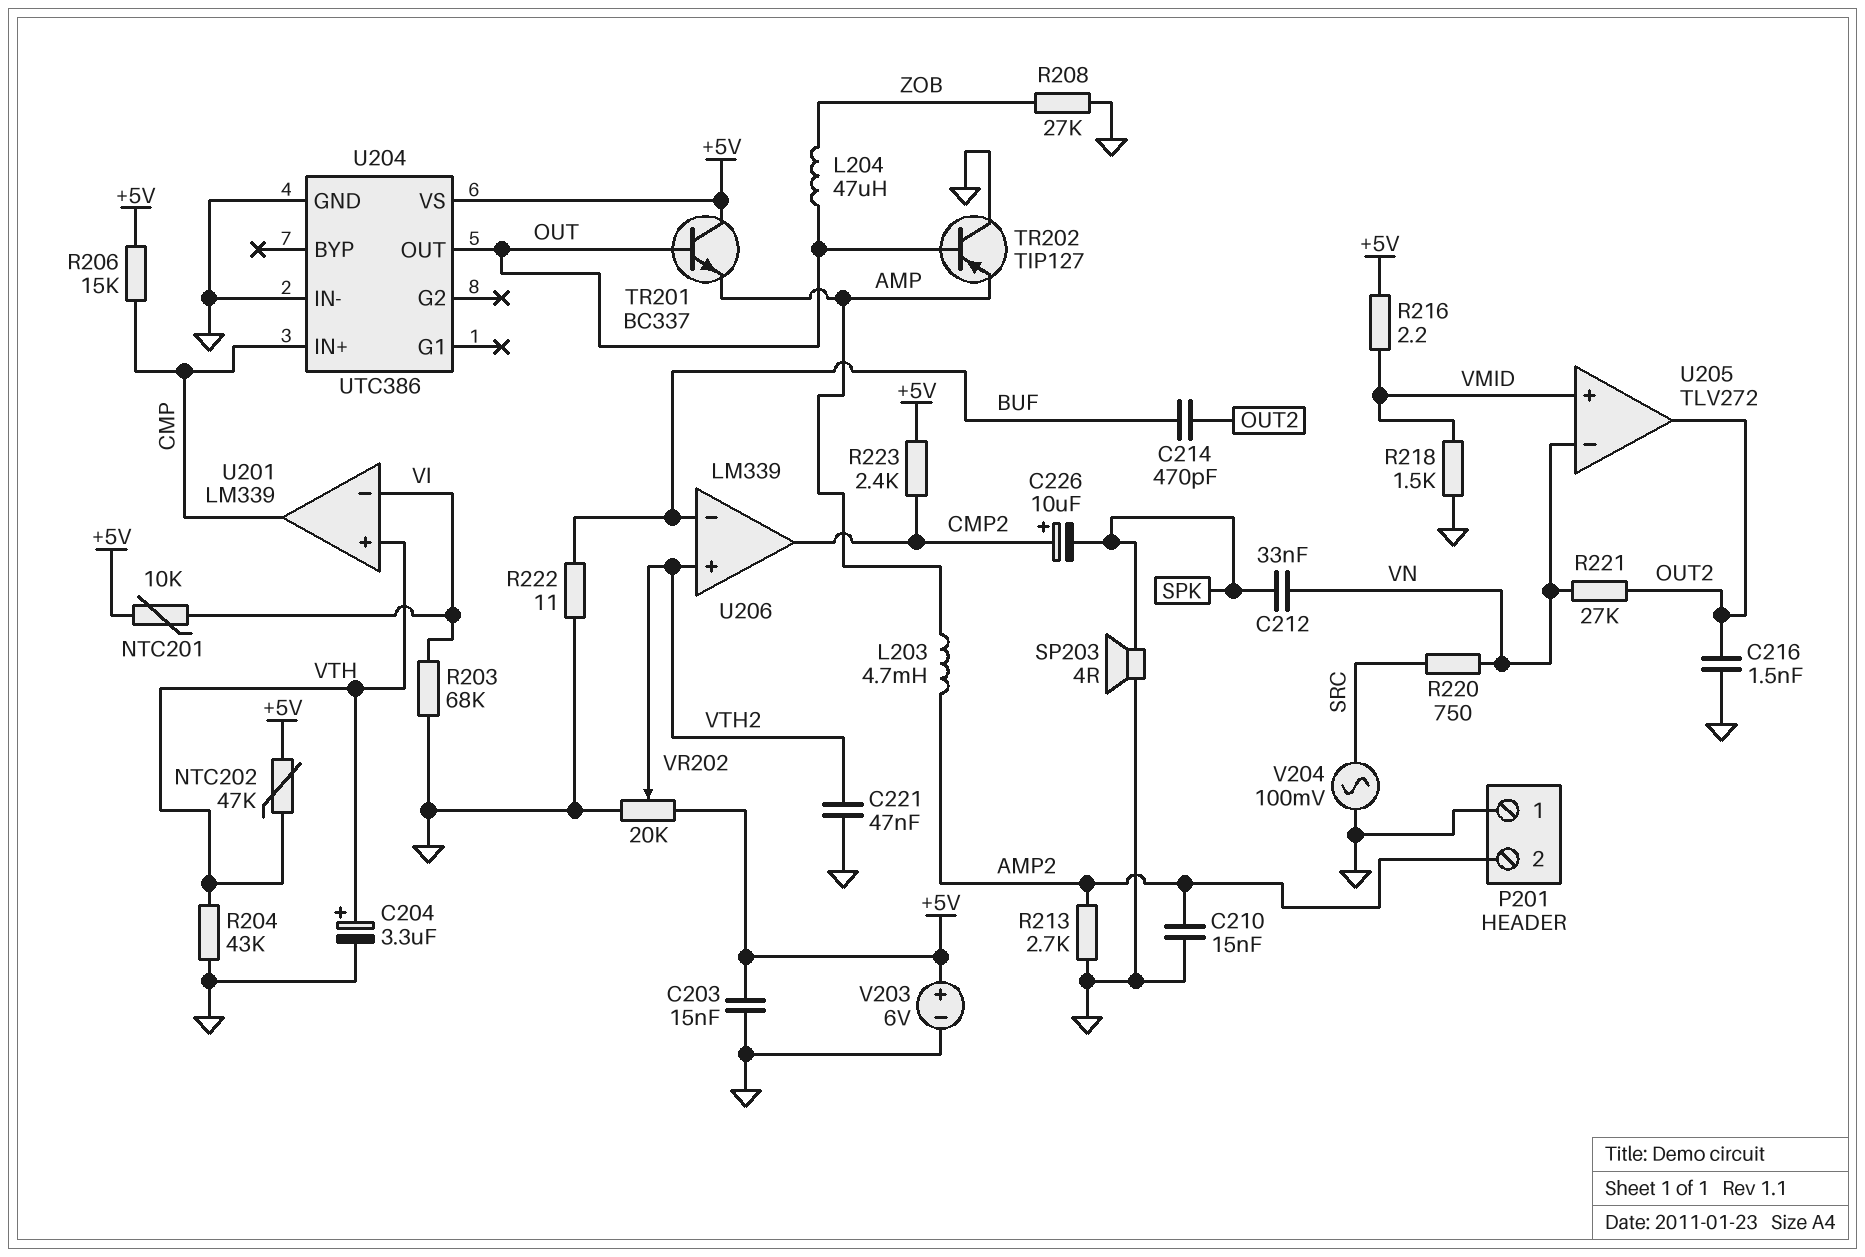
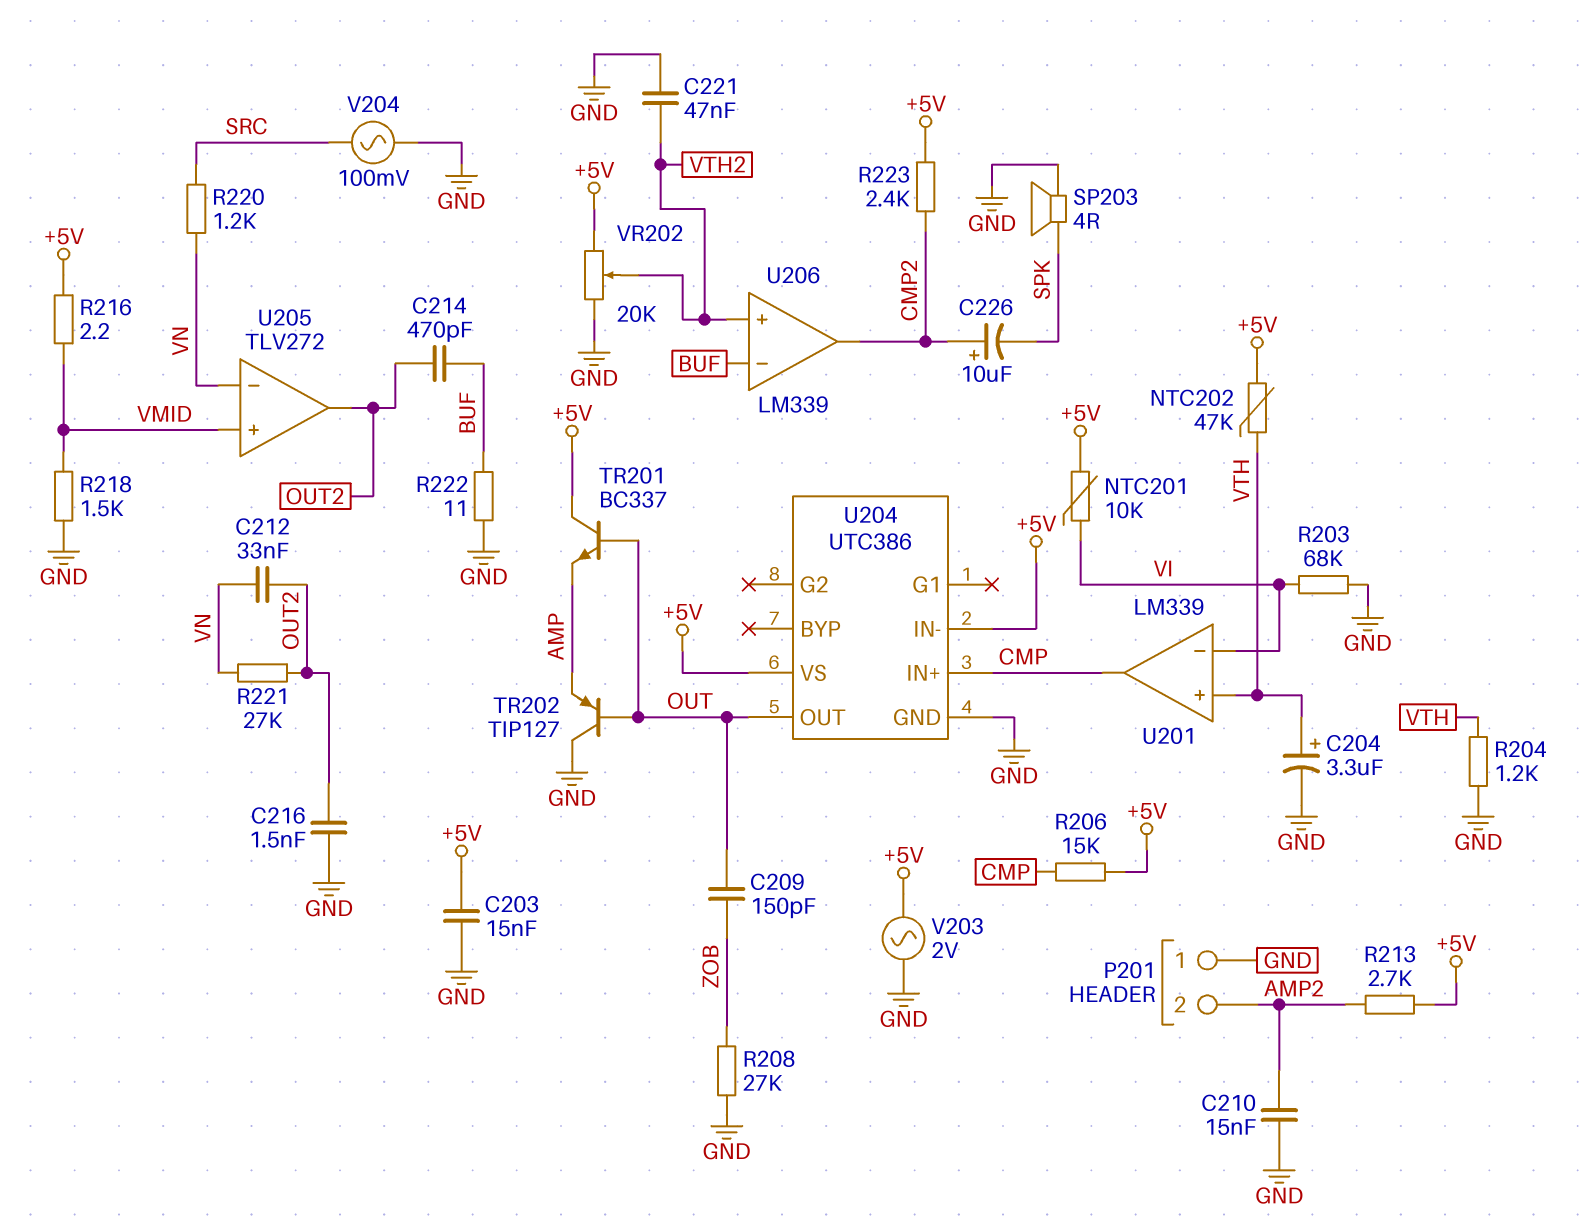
C209: none -> 150pF (OUT, ZOB)
C212: 33nF (SPK, VN) -> 33nF (OUT2, VN)
L203: 4.7mH (AMP, AMP2) -> none
L204: 47uH (OUT, ZOB) -> none
R204: 43k (GND, VTH) -> 1.2k (GND, VTH)
R213: 2.7k (AMP2, GND) -> 2.7k (+5V, AMP2)
R220: 750 (SRC, VN) -> 1.2k (SRC, VN)
U204 pin IN-: GND -> +5V
V203: 6V (plus +5V, minus GND) -> AC 2V (+5V, GND)

